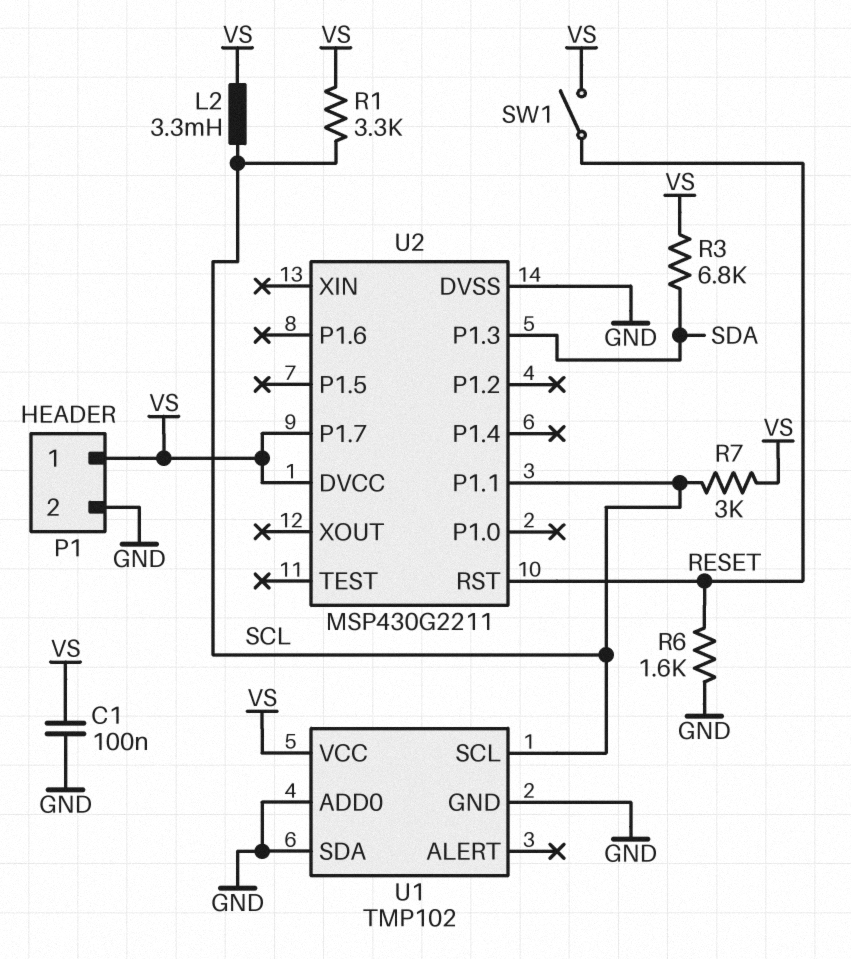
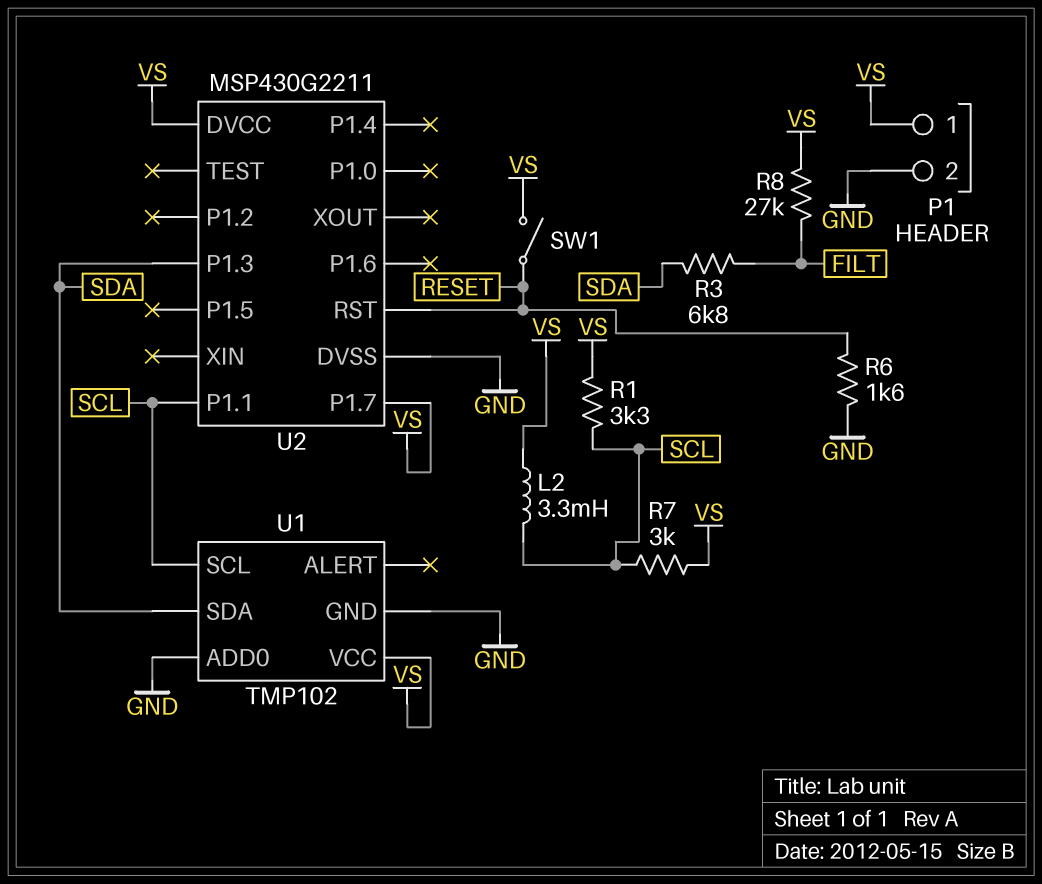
C1: 100nF (GND, VS) -> none
R3: 6.8k (SDA, VS) -> 6.8k (FILT, SDA)
R8: none -> 27k (FILT, VS)
U1 pin SDA: GND -> SDA

